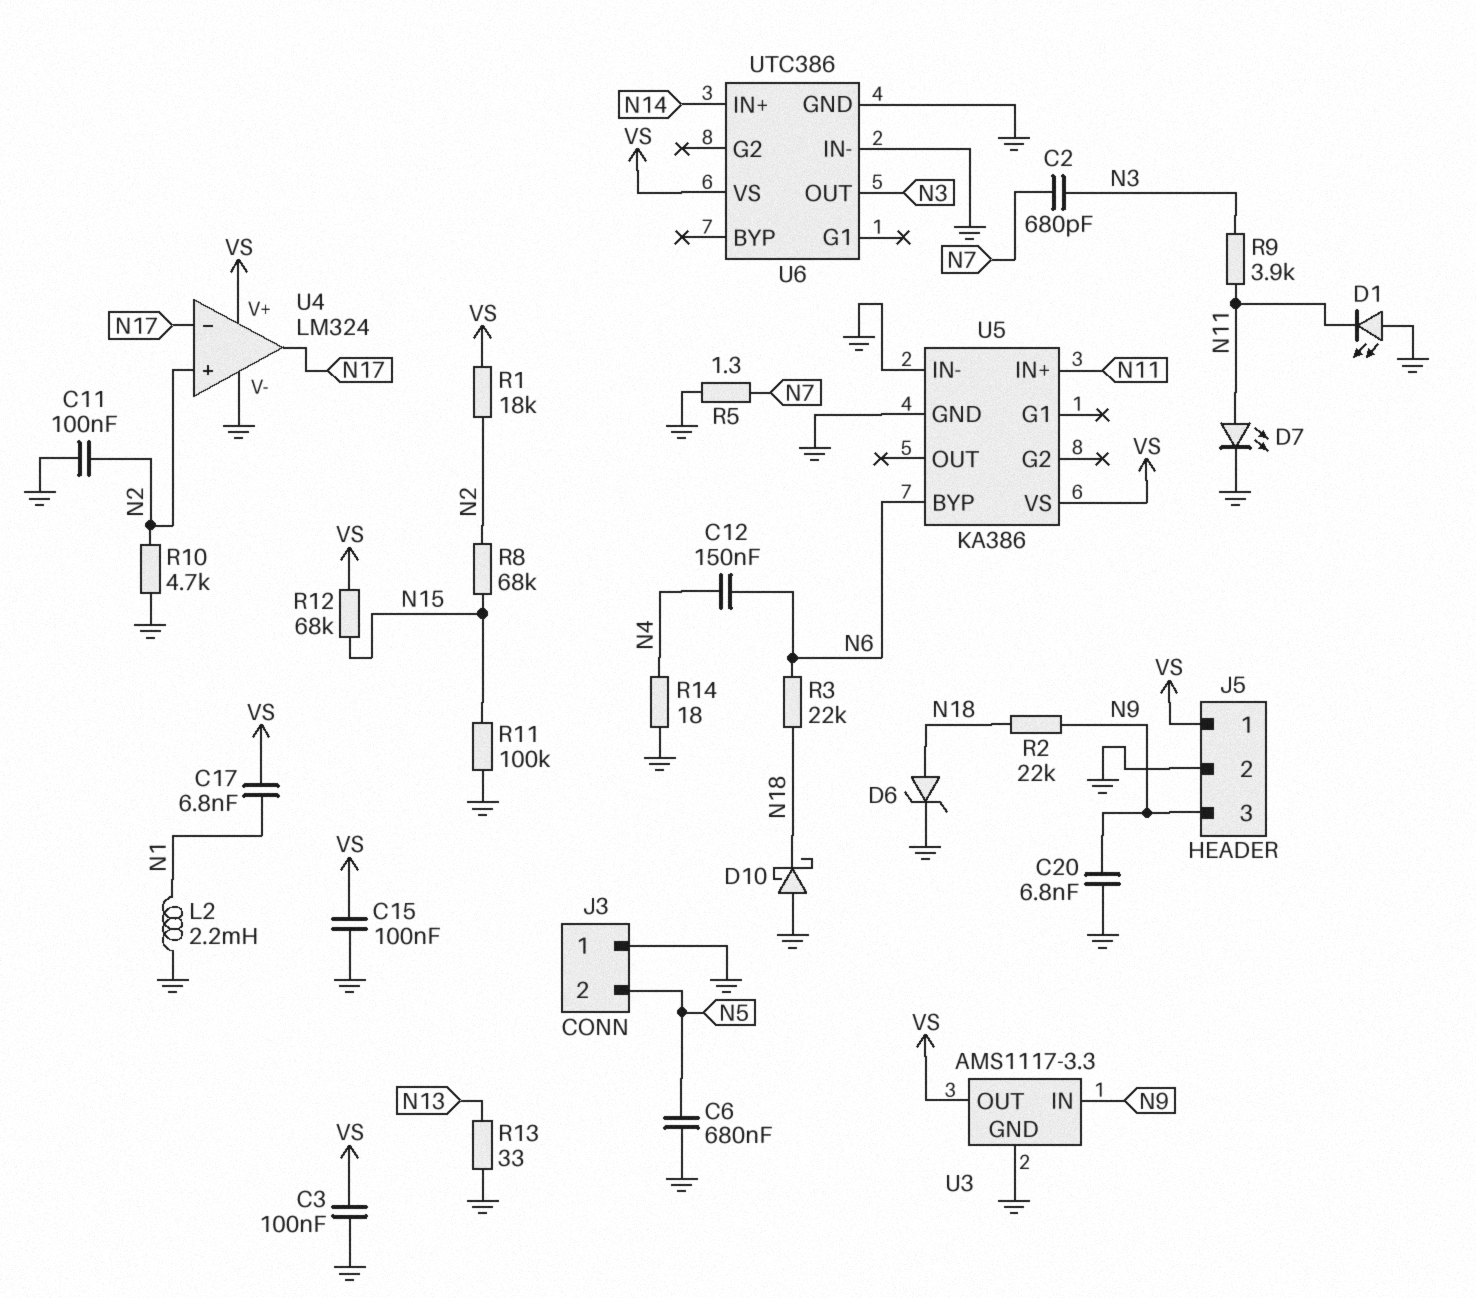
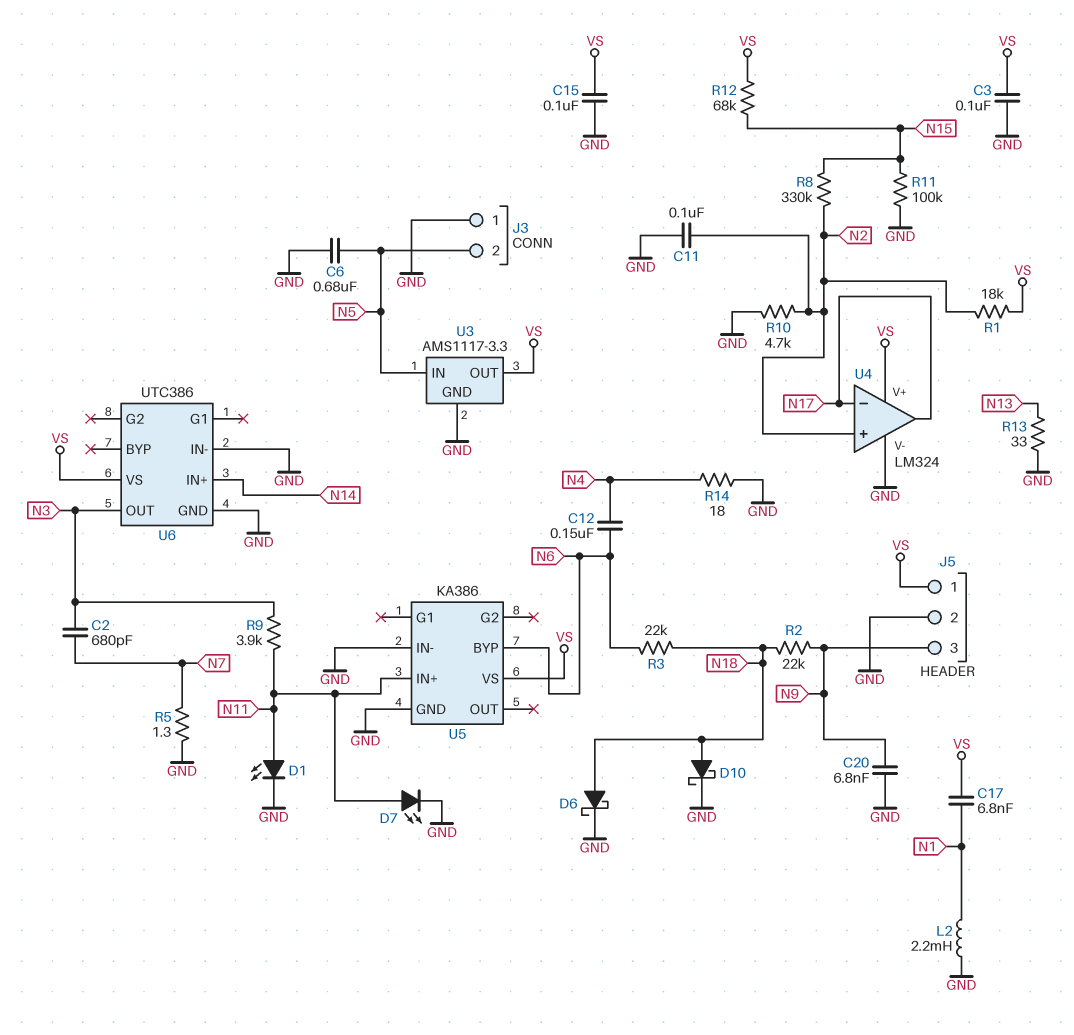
D1: LED (A GND, K N11) -> LED (A N11, K GND)
D6: zener (A N18, K GND) -> schottky (A N18, K GND)
D10: schottky (A GND, K N18) -> schottky (A N18, K GND)
R8: 68k (N2, N15) -> 330k (N2, N15)
U3 pin IN: N9 -> N5

